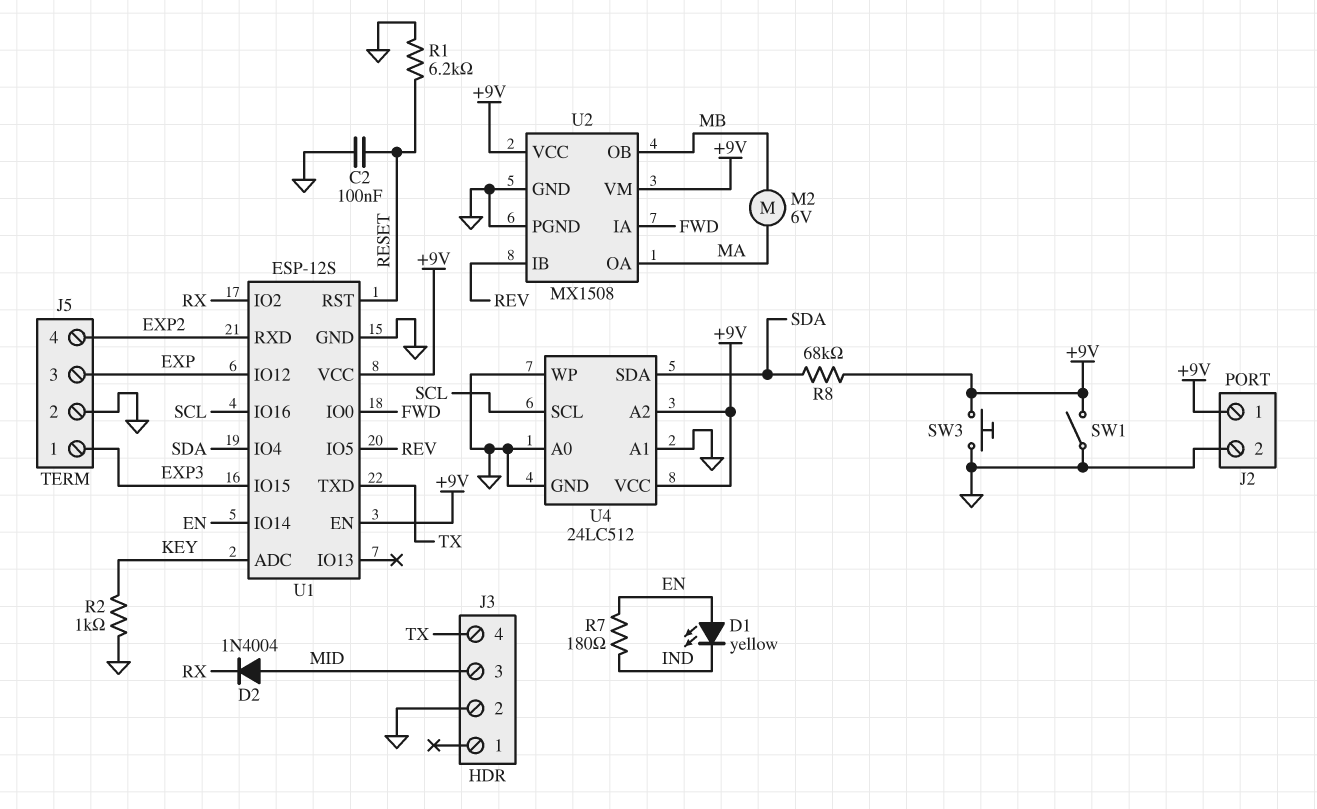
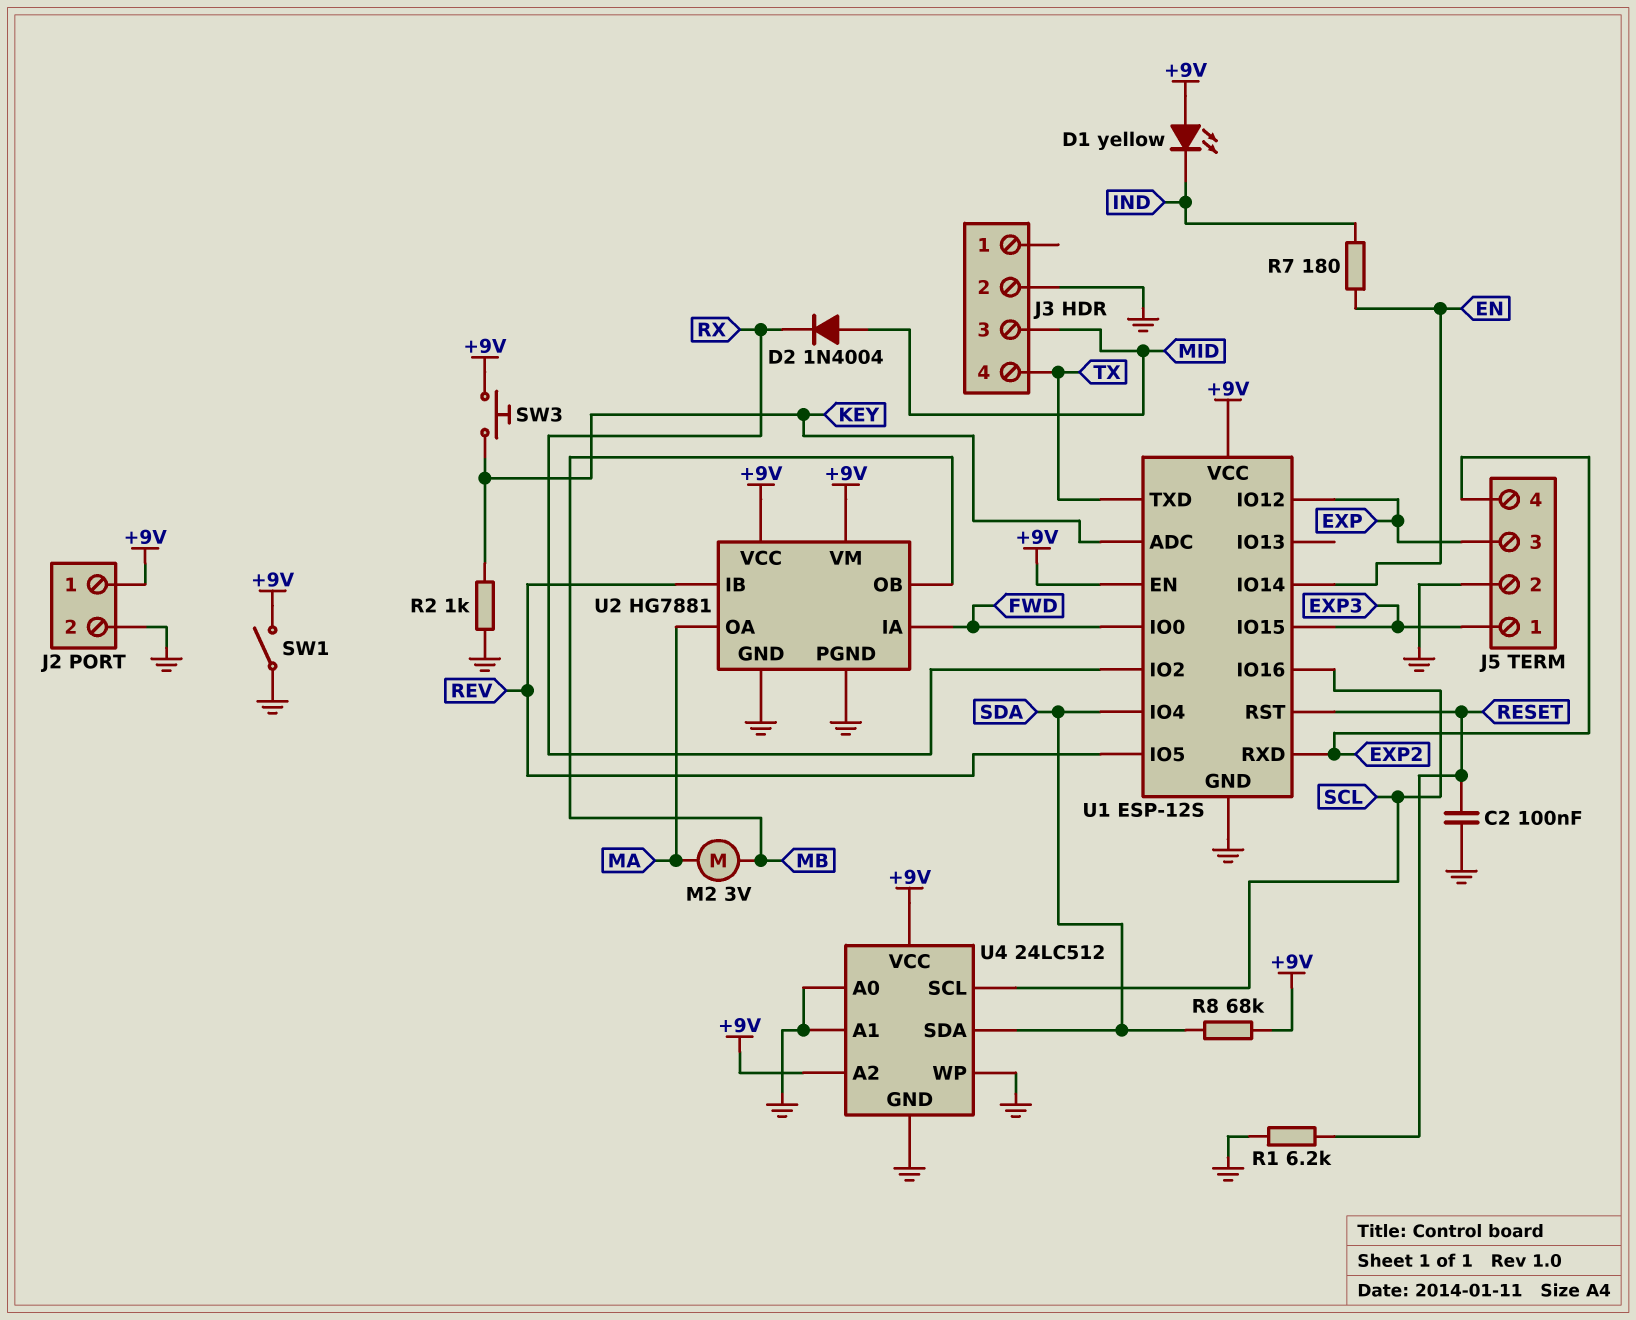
D1: LED yellow (A EN, K IND) -> LED yellow (A +9V, K IND)
M2: motor 6V (MA, MB) -> motor 3V (MA, MB)
SW3: button (+9V, GND) -> button (+9V, KEY)
U2: MX1508 -> HG7881

